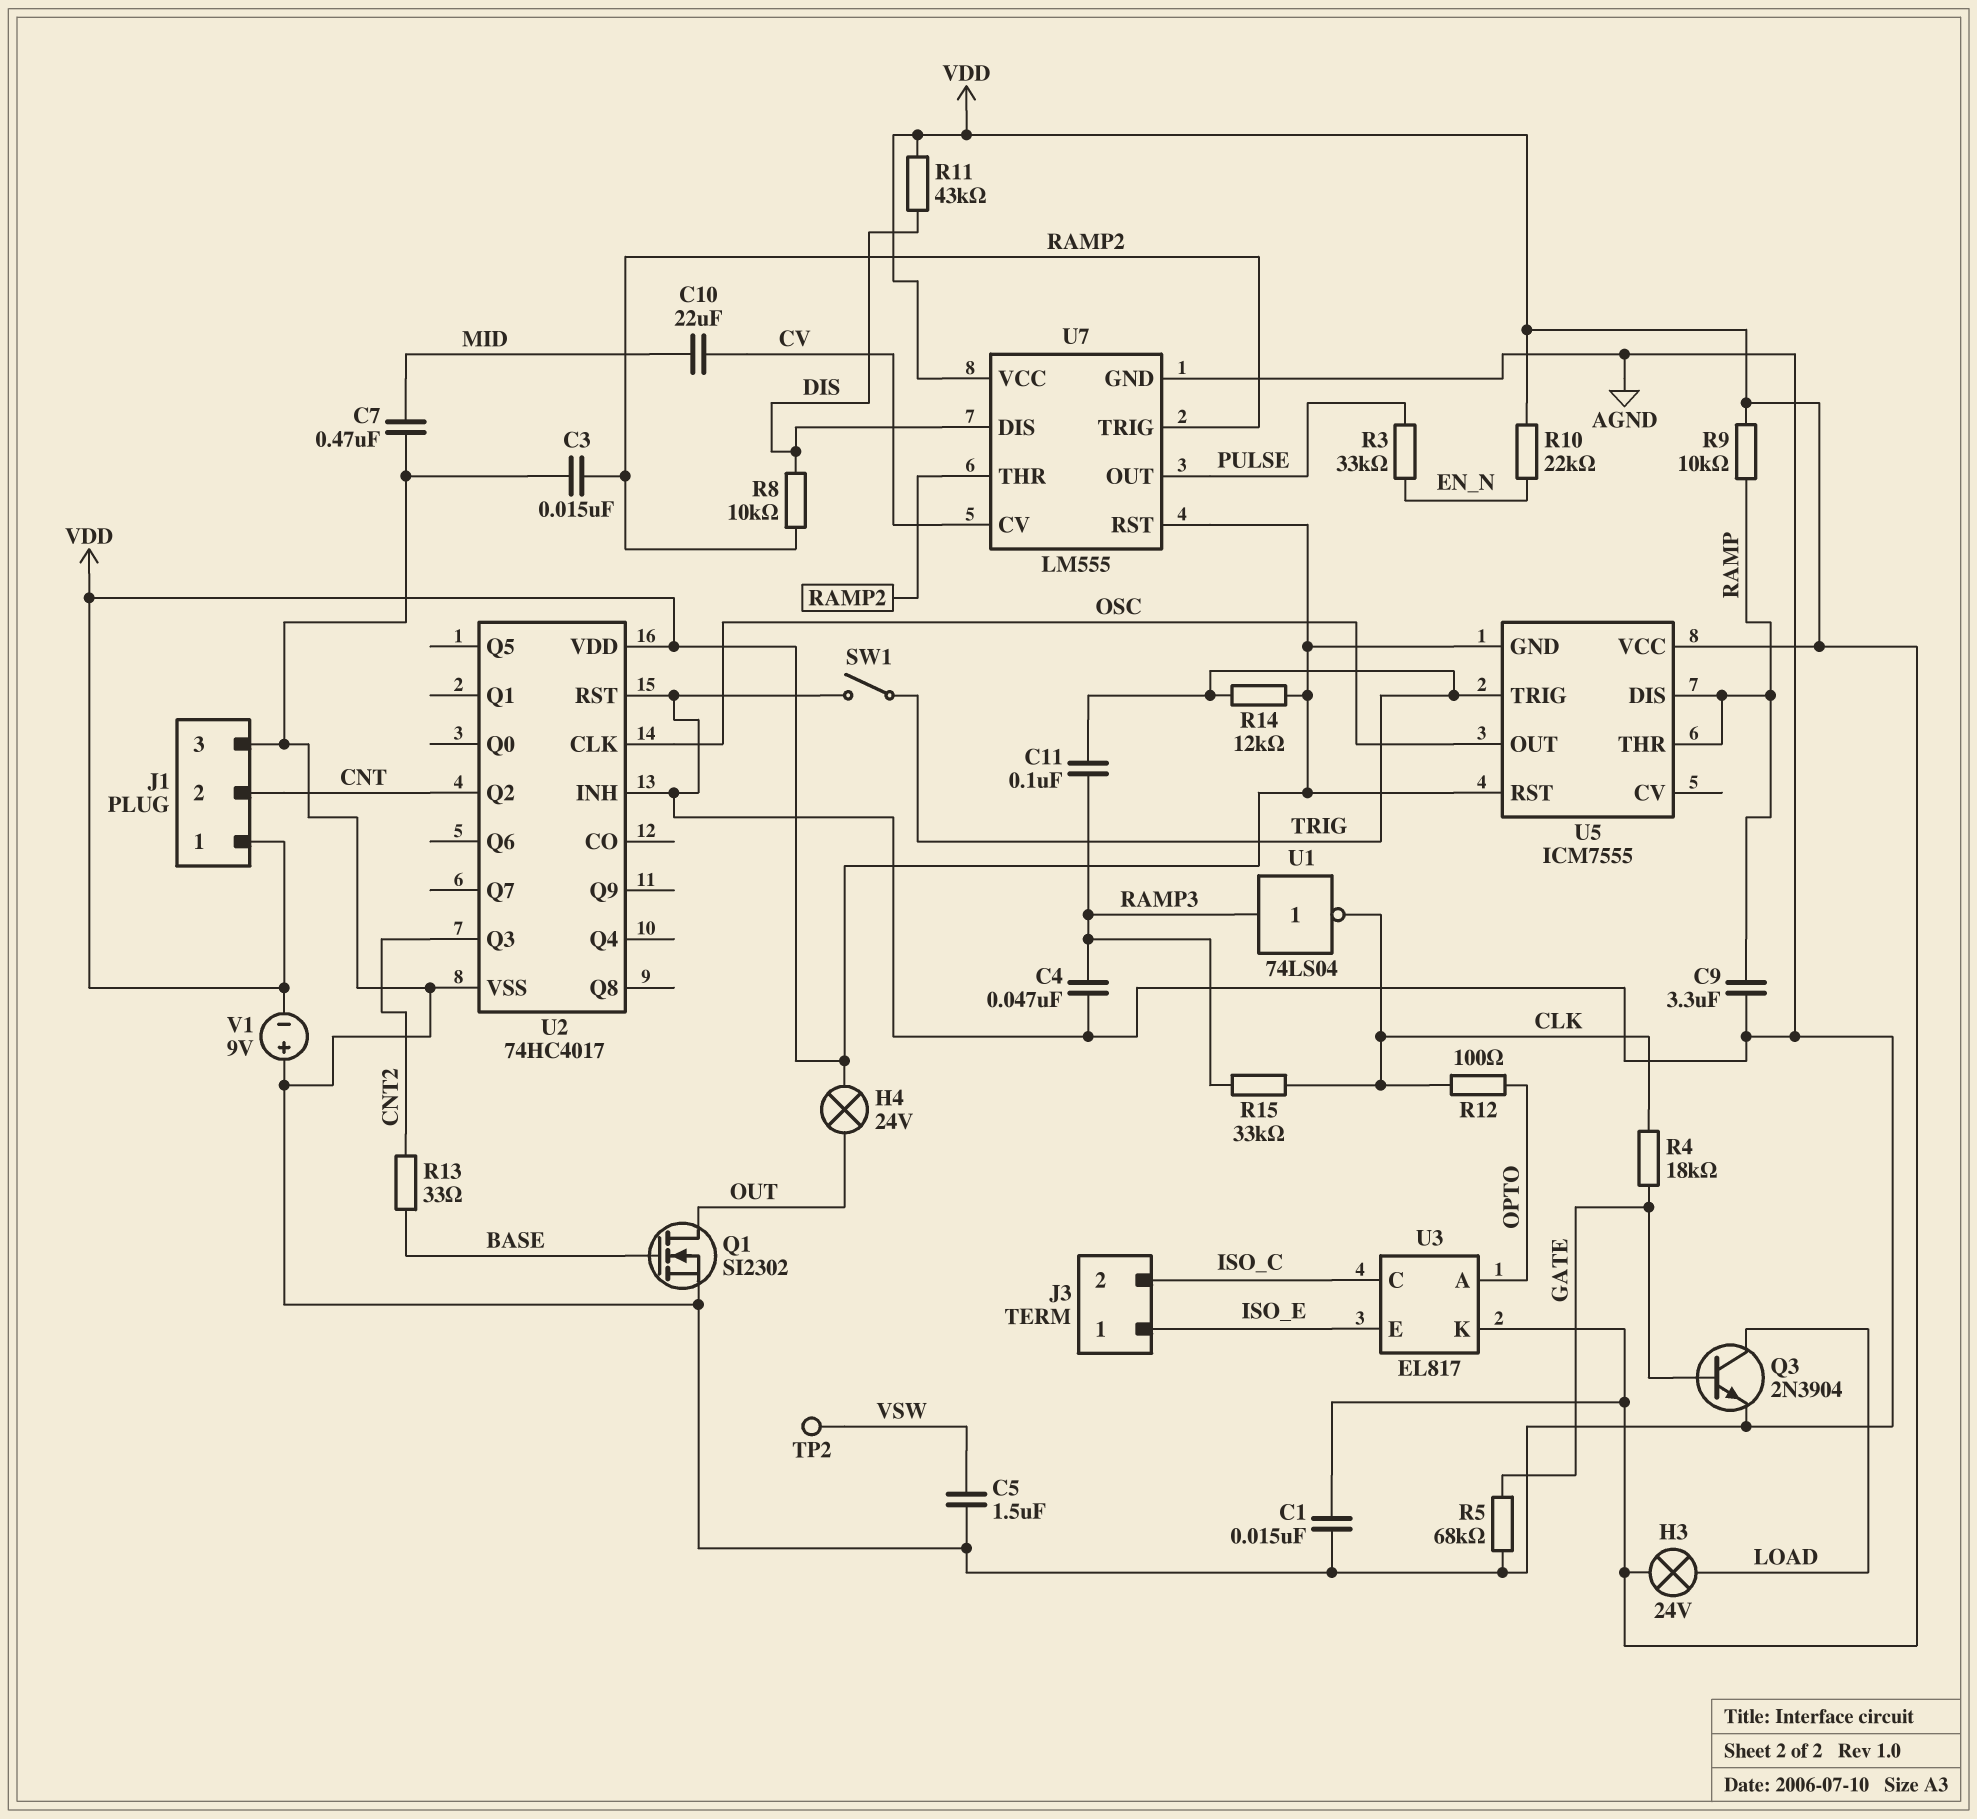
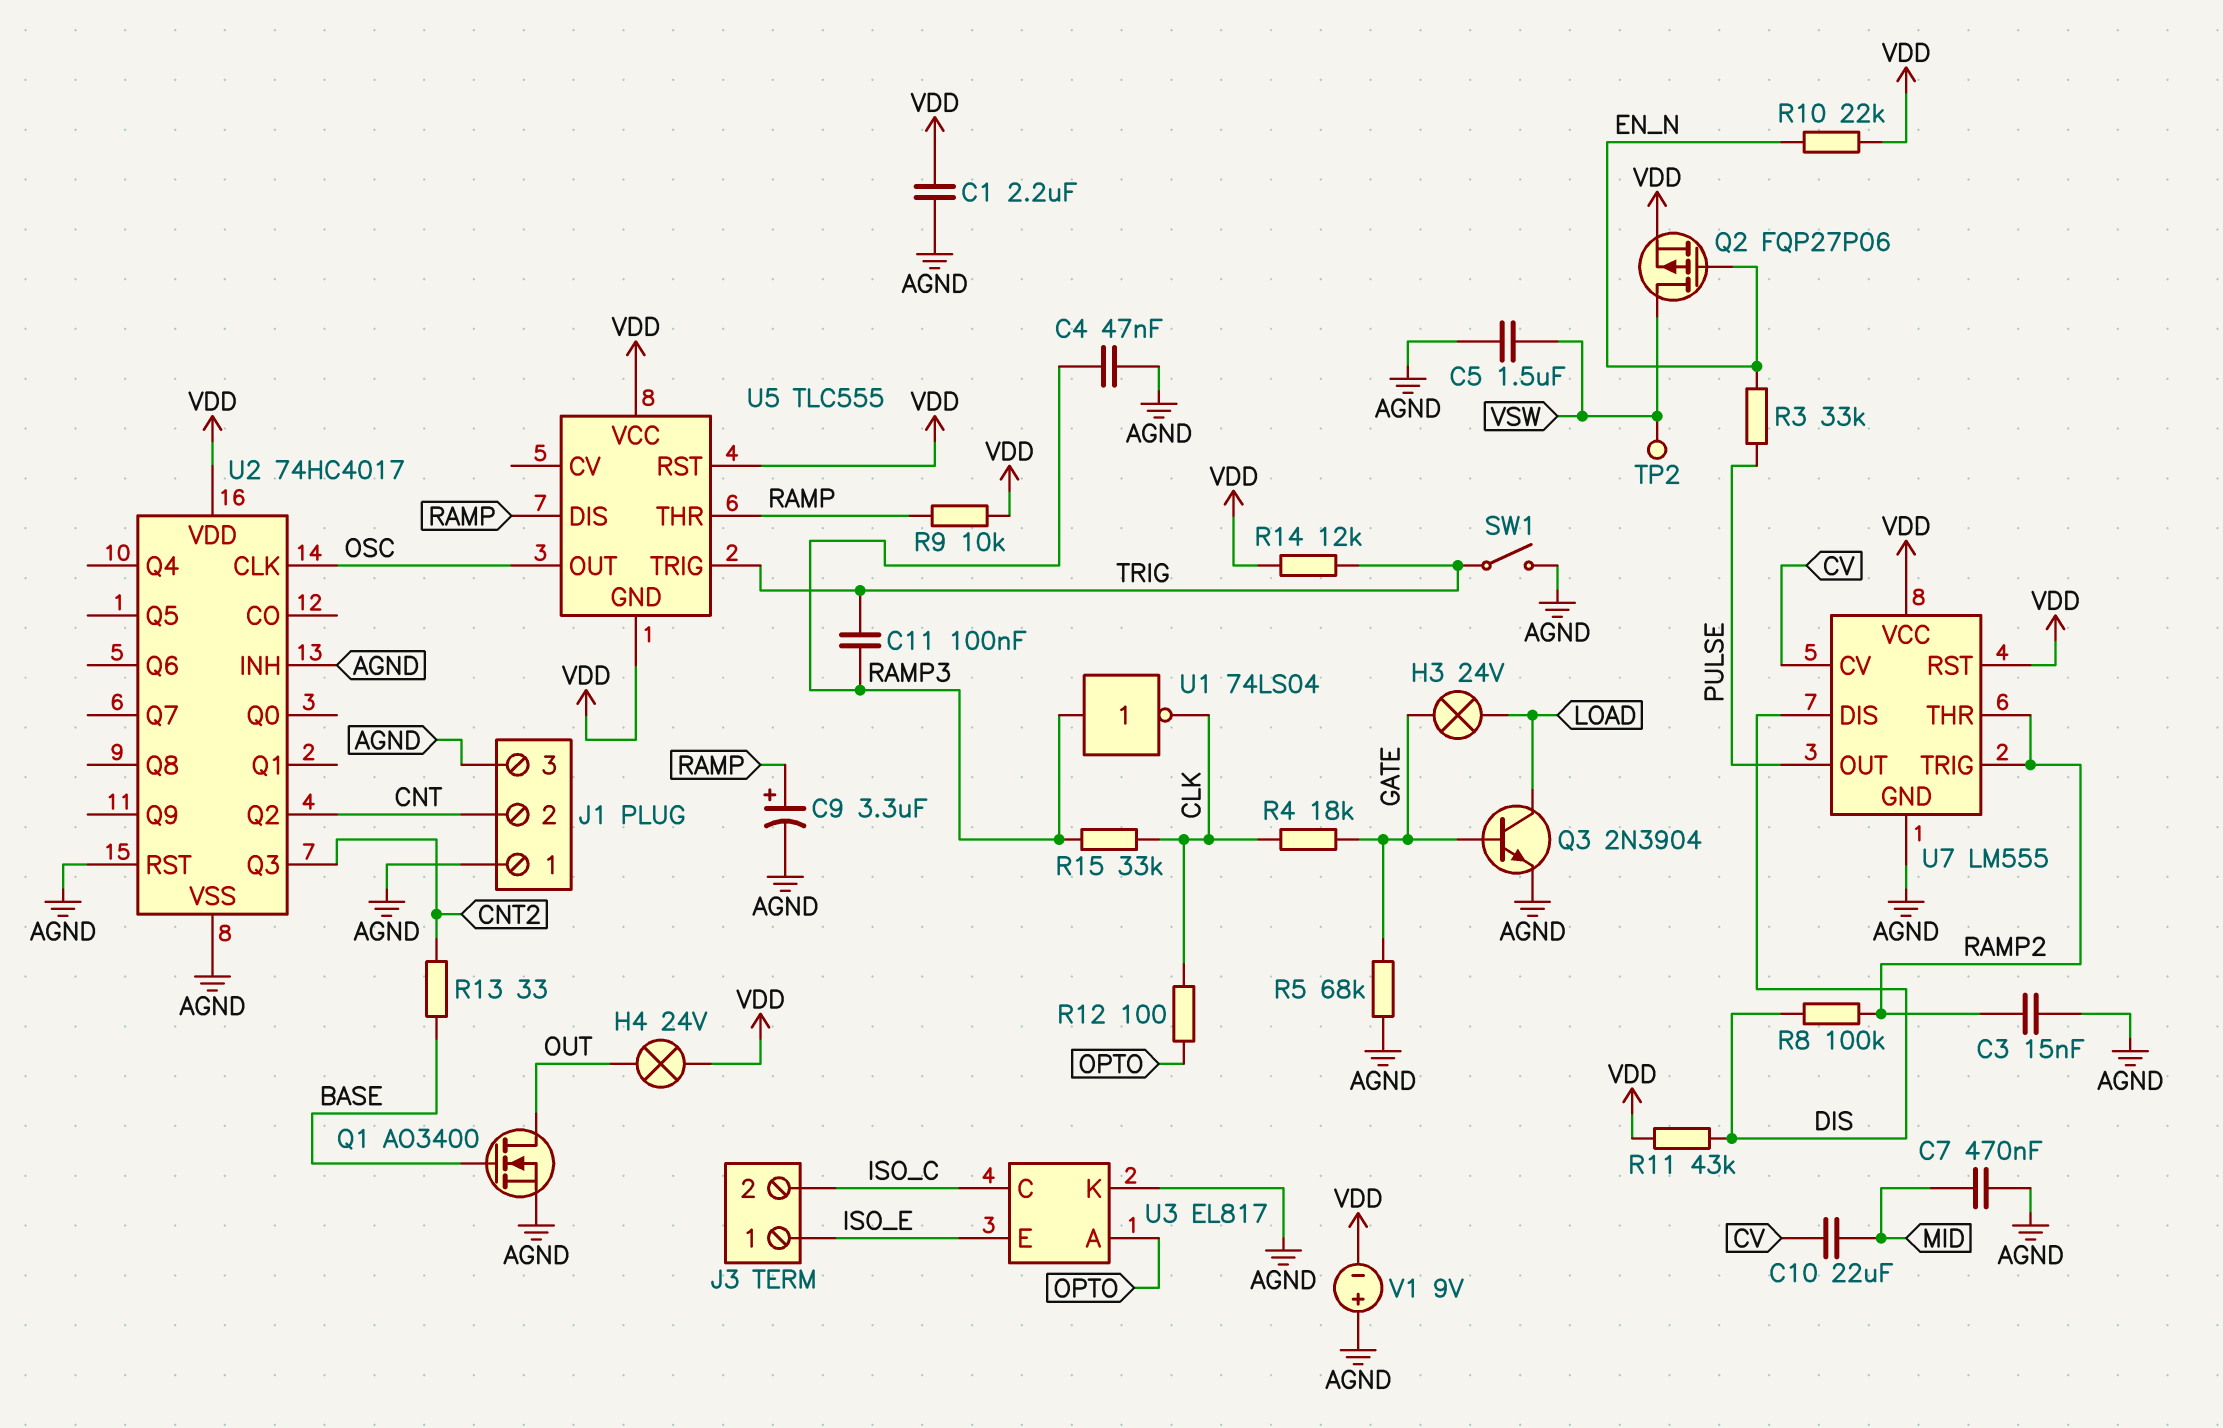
C1: 15nF (AGND, VDD) -> 2.2uF (AGND, VDD)
C9: 3.3uF (AGND, RAMP) -> 3.3uF (plus RAMP, minus AGND)
H3: lamp 24V (LOAD, VDD) -> lamp 24V (GATE, LOAD)
J1 pin 1: VDD -> AGND
Q1: NMOS SI2302 (G BASE, D OUT, S AGND) -> NMOS AO3400 (G BASE, D OUT, S AGND)
Q2: none -> PMOS FQP27P06 (G EN_N, D VSW, S VDD)
R8: 10k (DIS, RAMP2) -> 100k (DIS, RAMP2)
U3 pin K: VDD -> AGND
U5: ICM7555 -> TLC555

